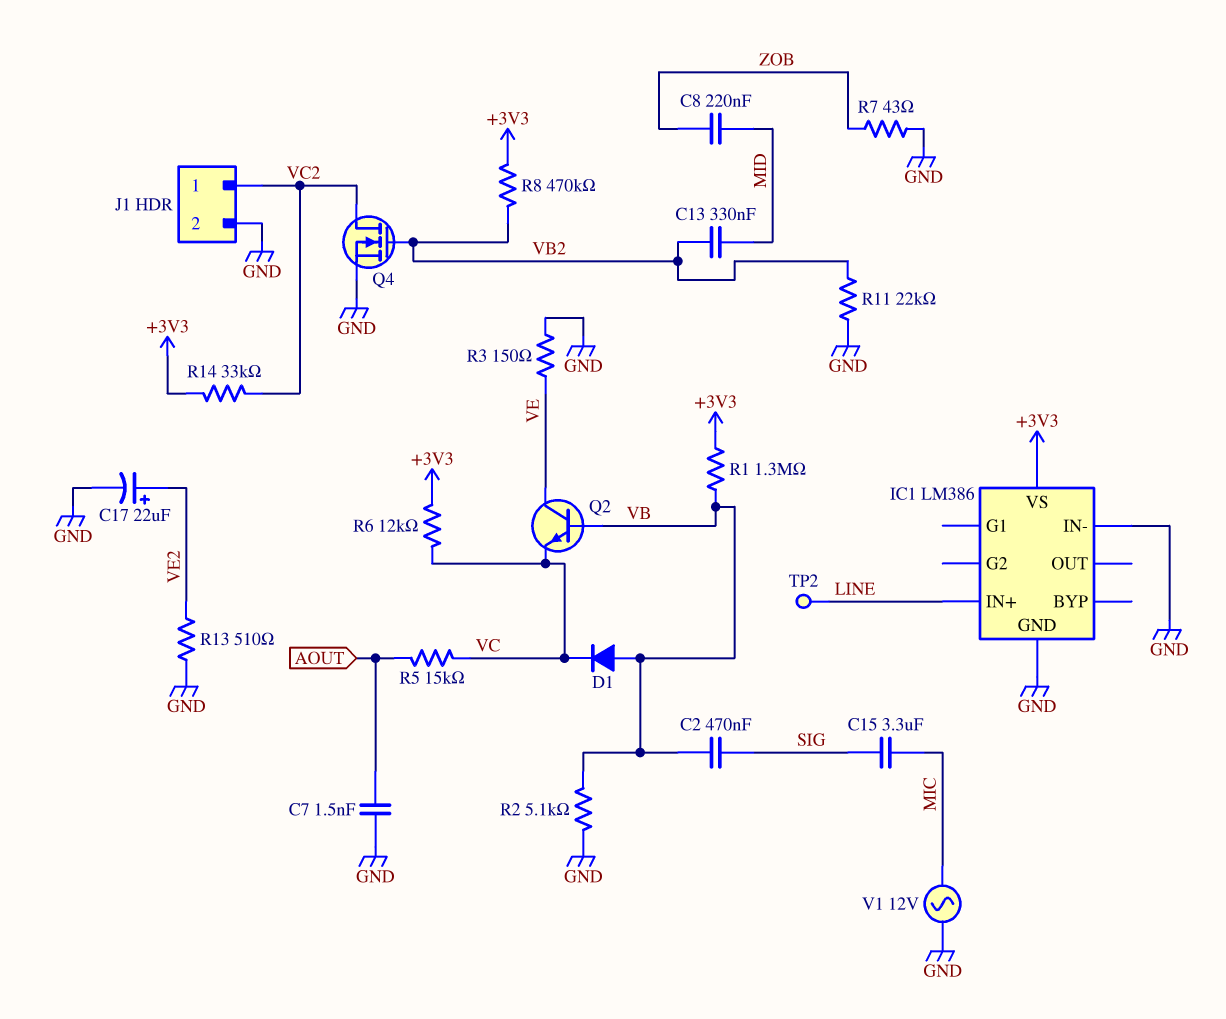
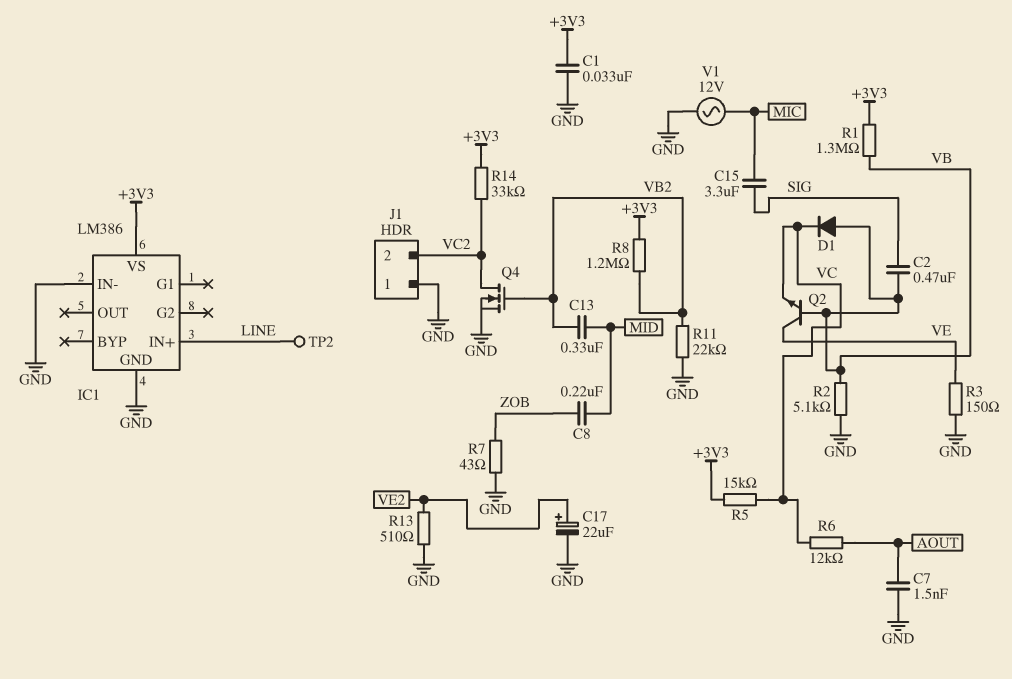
C1: none -> 33nF (+3V3, GND)
J1 pin 1: VC2 -> GND
J1 pin 2: GND -> VC2
R5: 15k (AOUT, VC) -> 15k (+3V3, VC)
R6: 12k (+3V3, VC) -> 12k (AOUT, VC)
R8: 470k (+3V3, VB2) -> 1.2M (+3V3, VB2)

